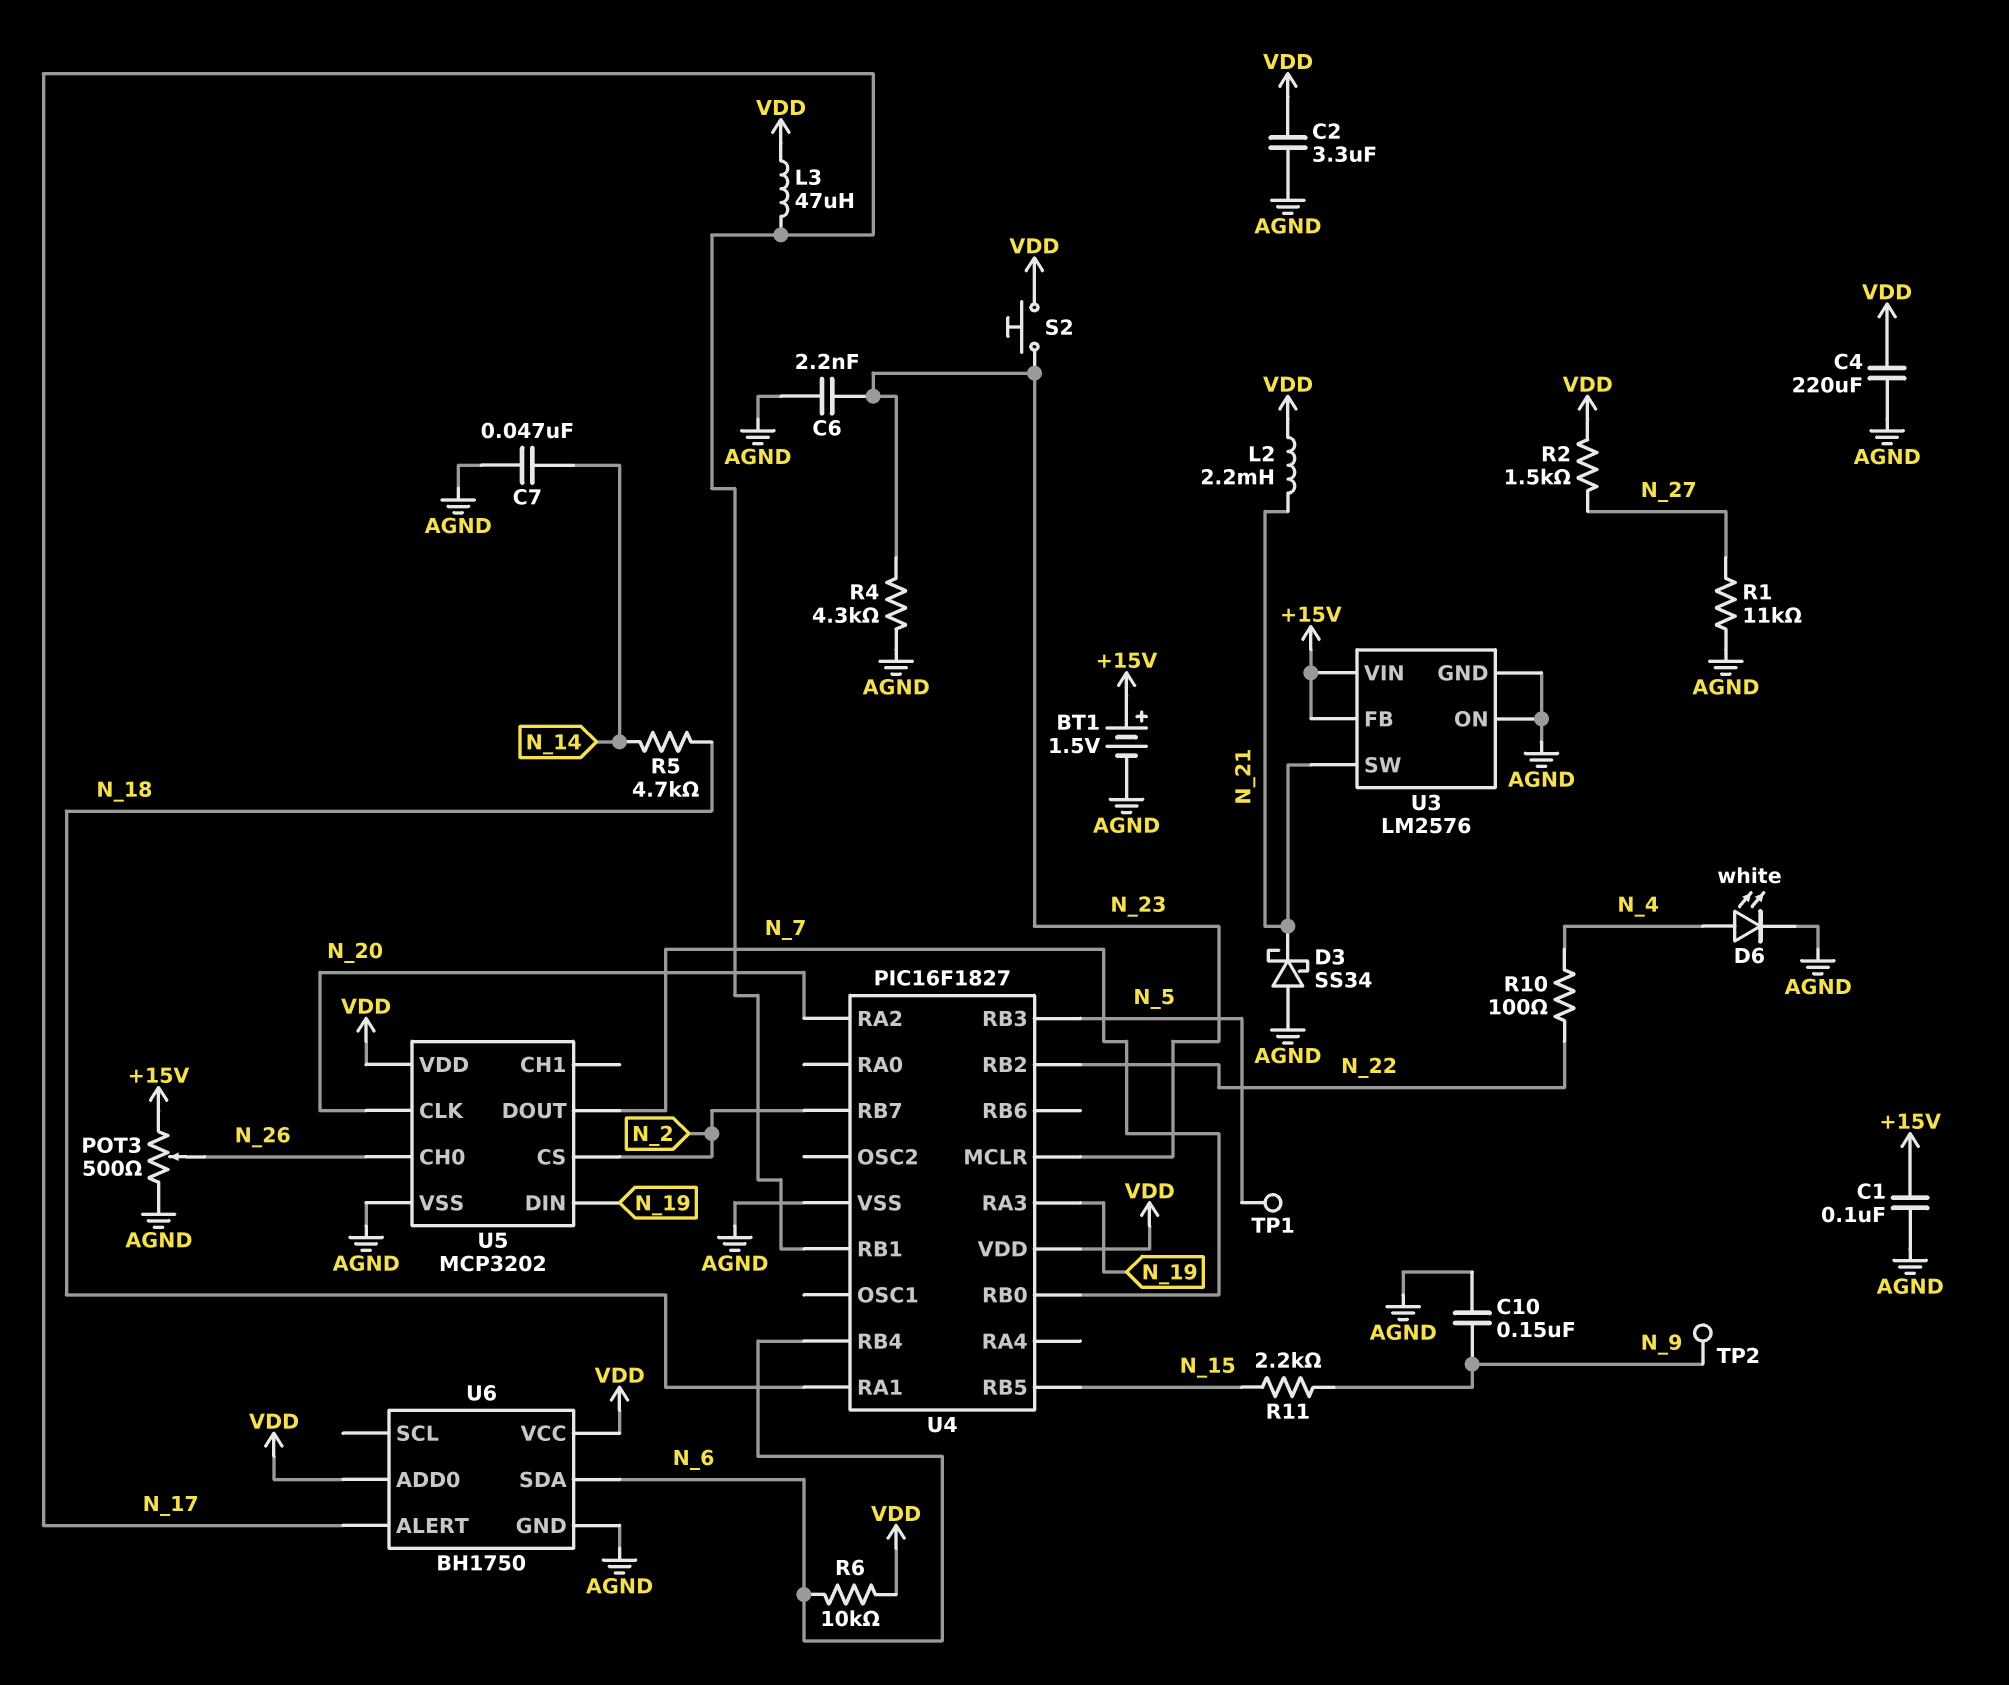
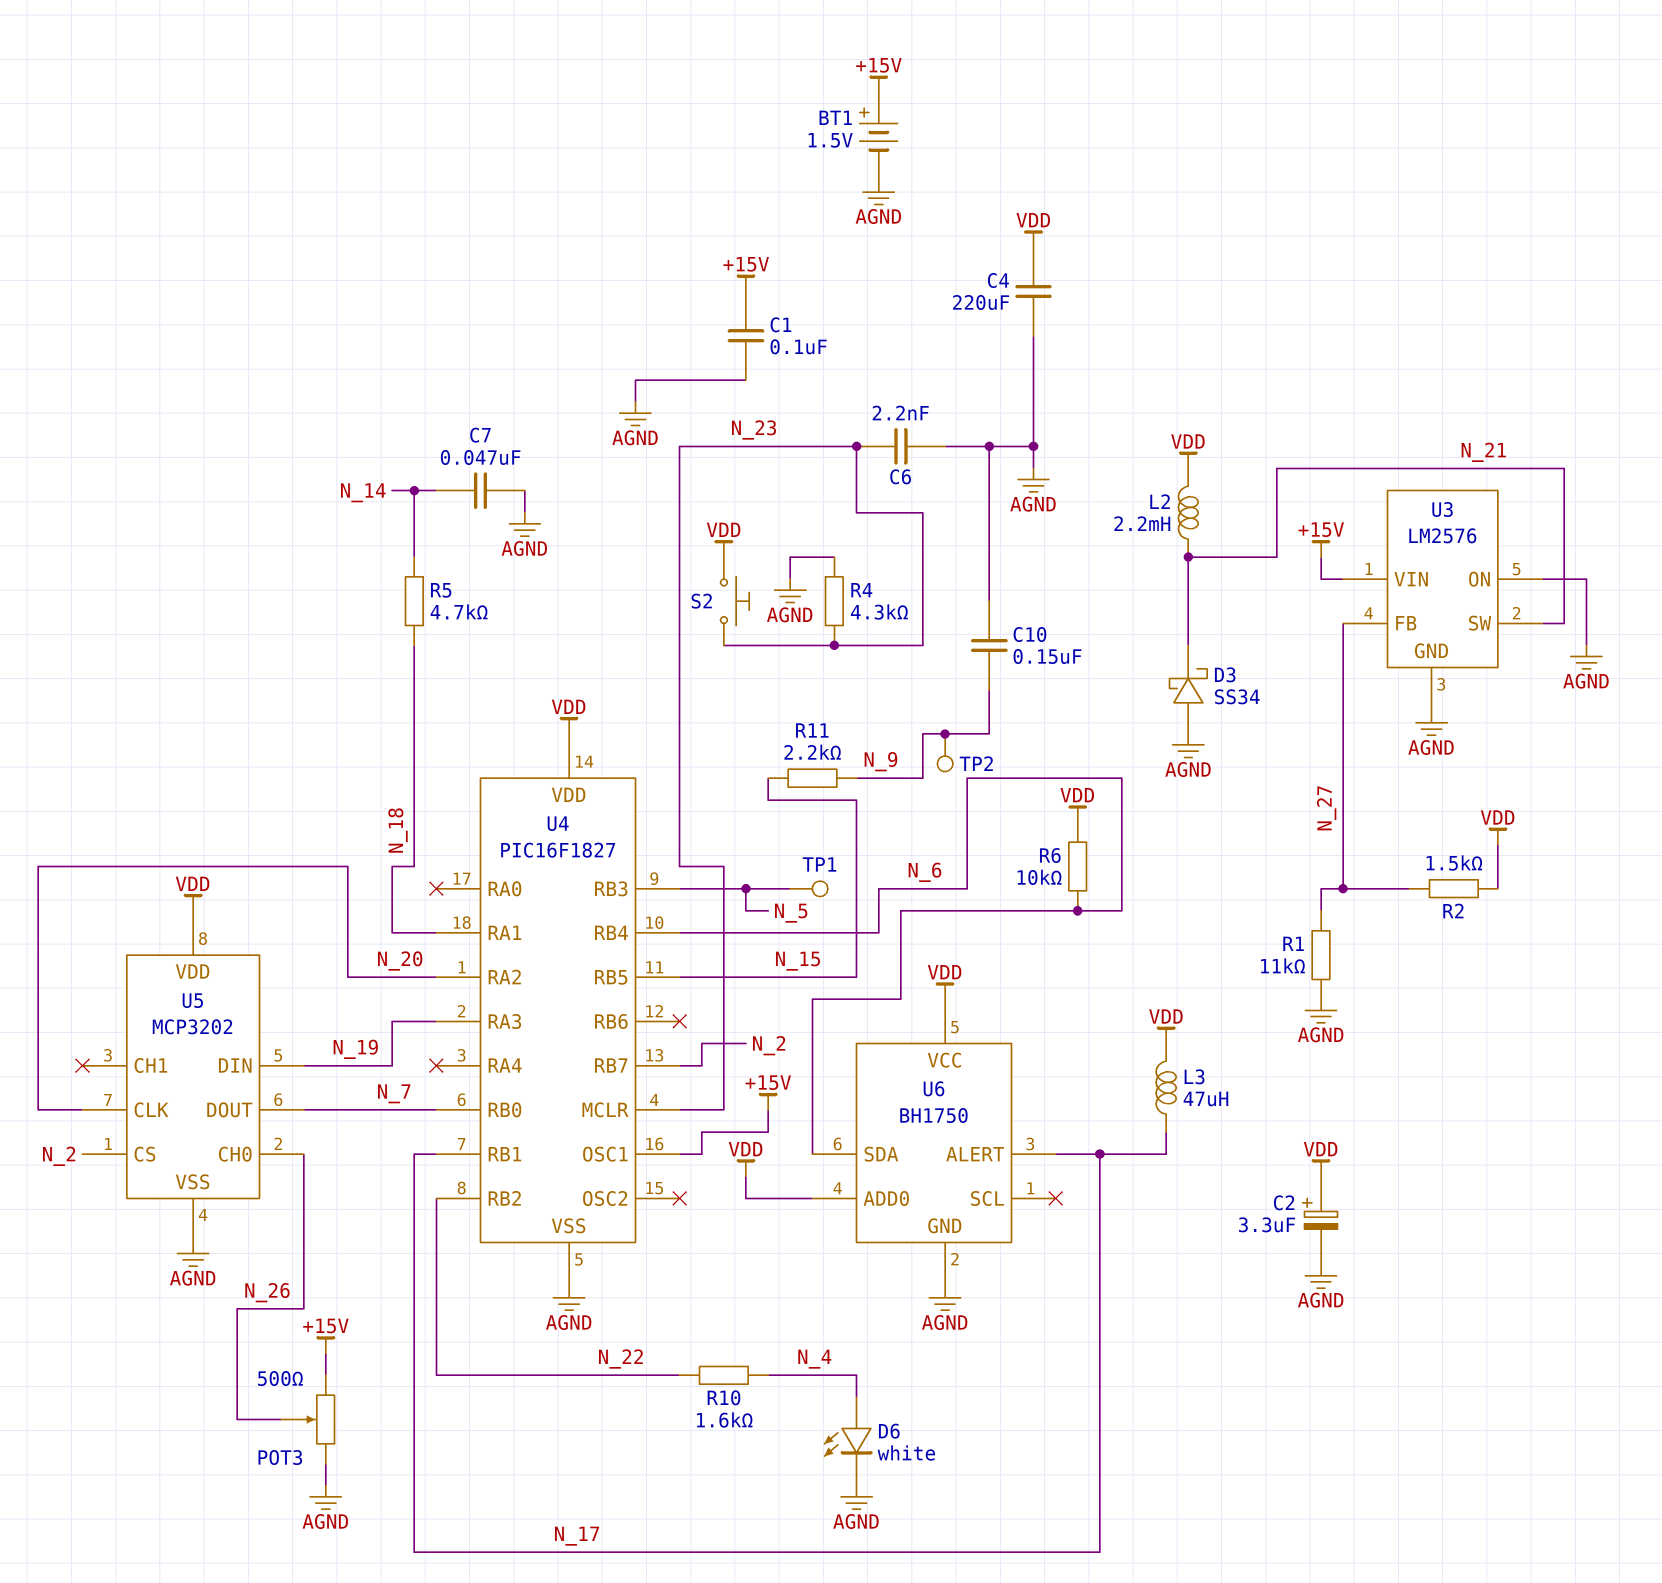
C2: 3.3uF (AGND, VDD) -> 3.3uF (plus VDD, minus AGND)
R10: 100 (N_4, N_22) -> 1.6k (N_4, N_22)
U3 pin FB: +15V -> N_27
U4 pin OSC1: none -> +15V

